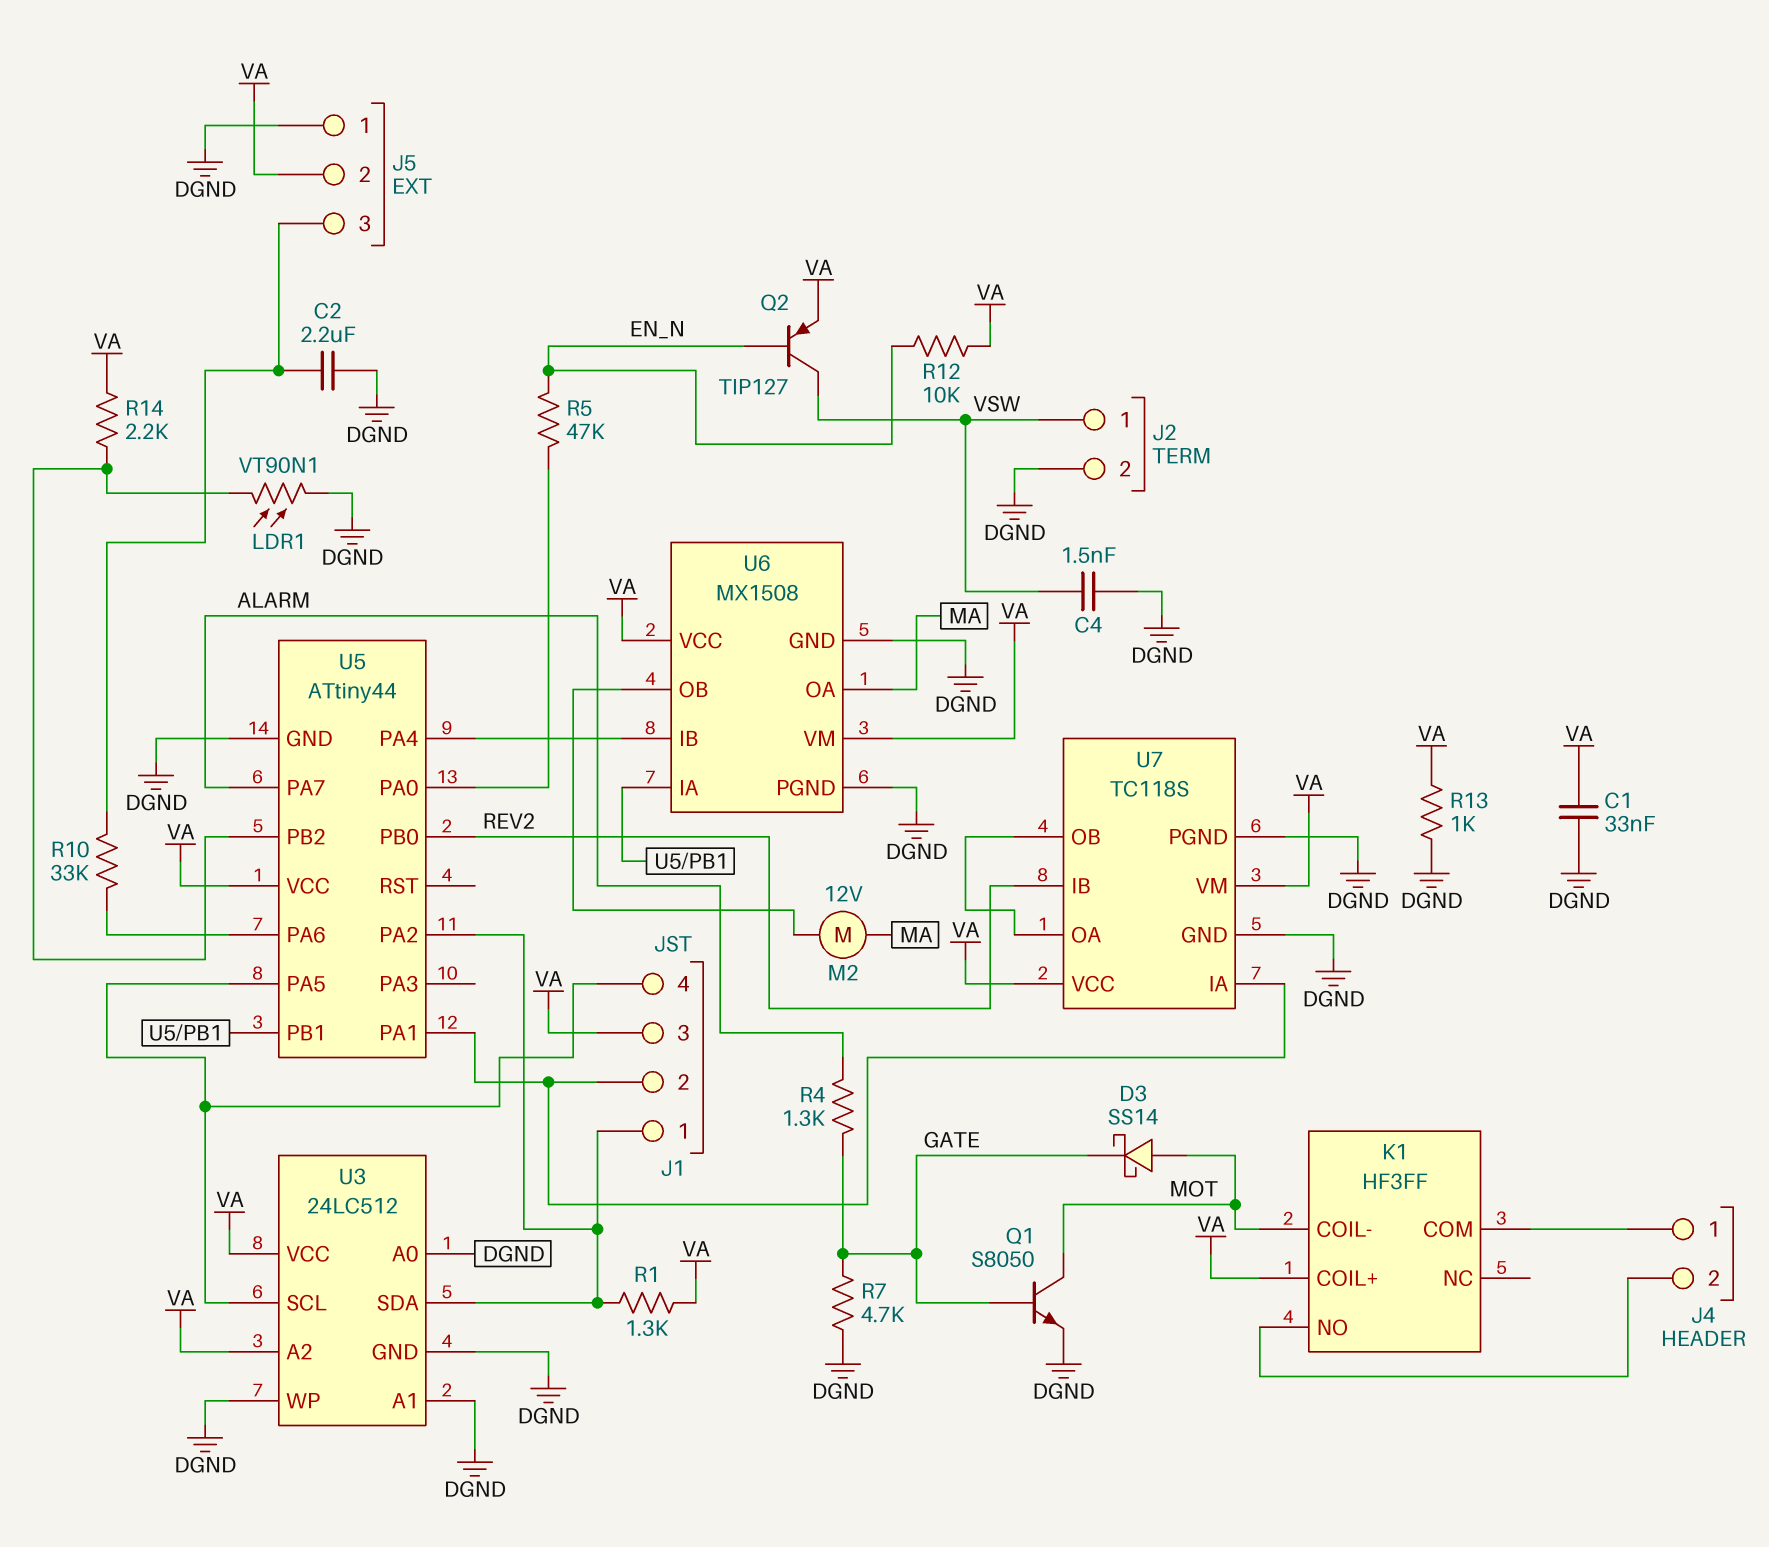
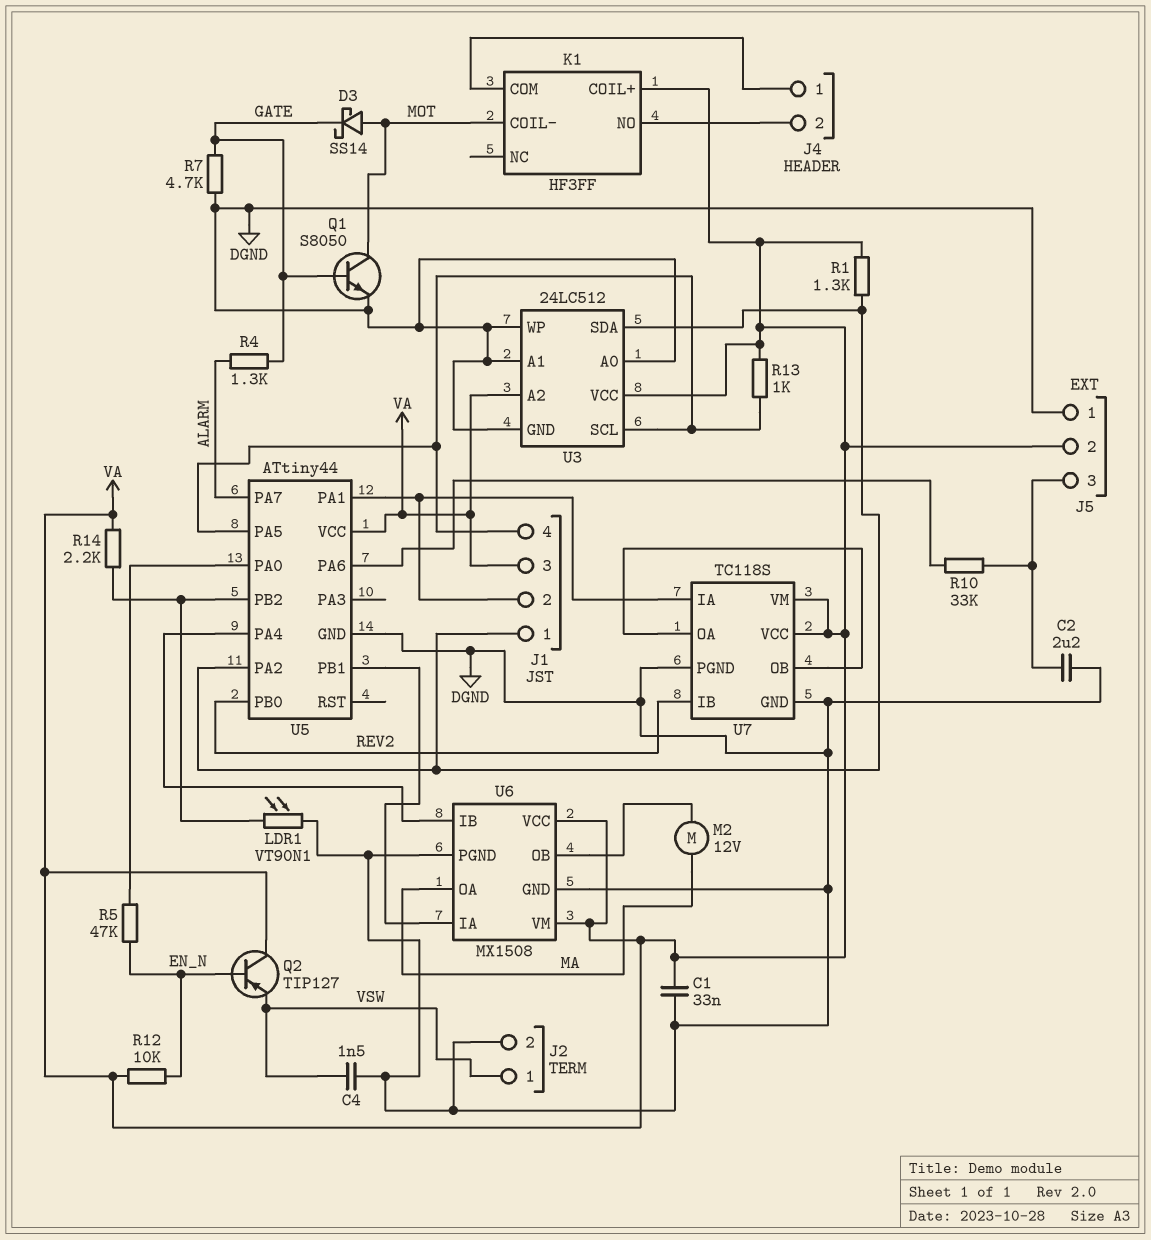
Q2: PNP TIP127 (B EN_N, C VSW, E VA) -> PNP TIP127 (B EN_N, C VA, E VSW)
R13: 1k (DGND, VA) -> 1k (J1/4, VA)

